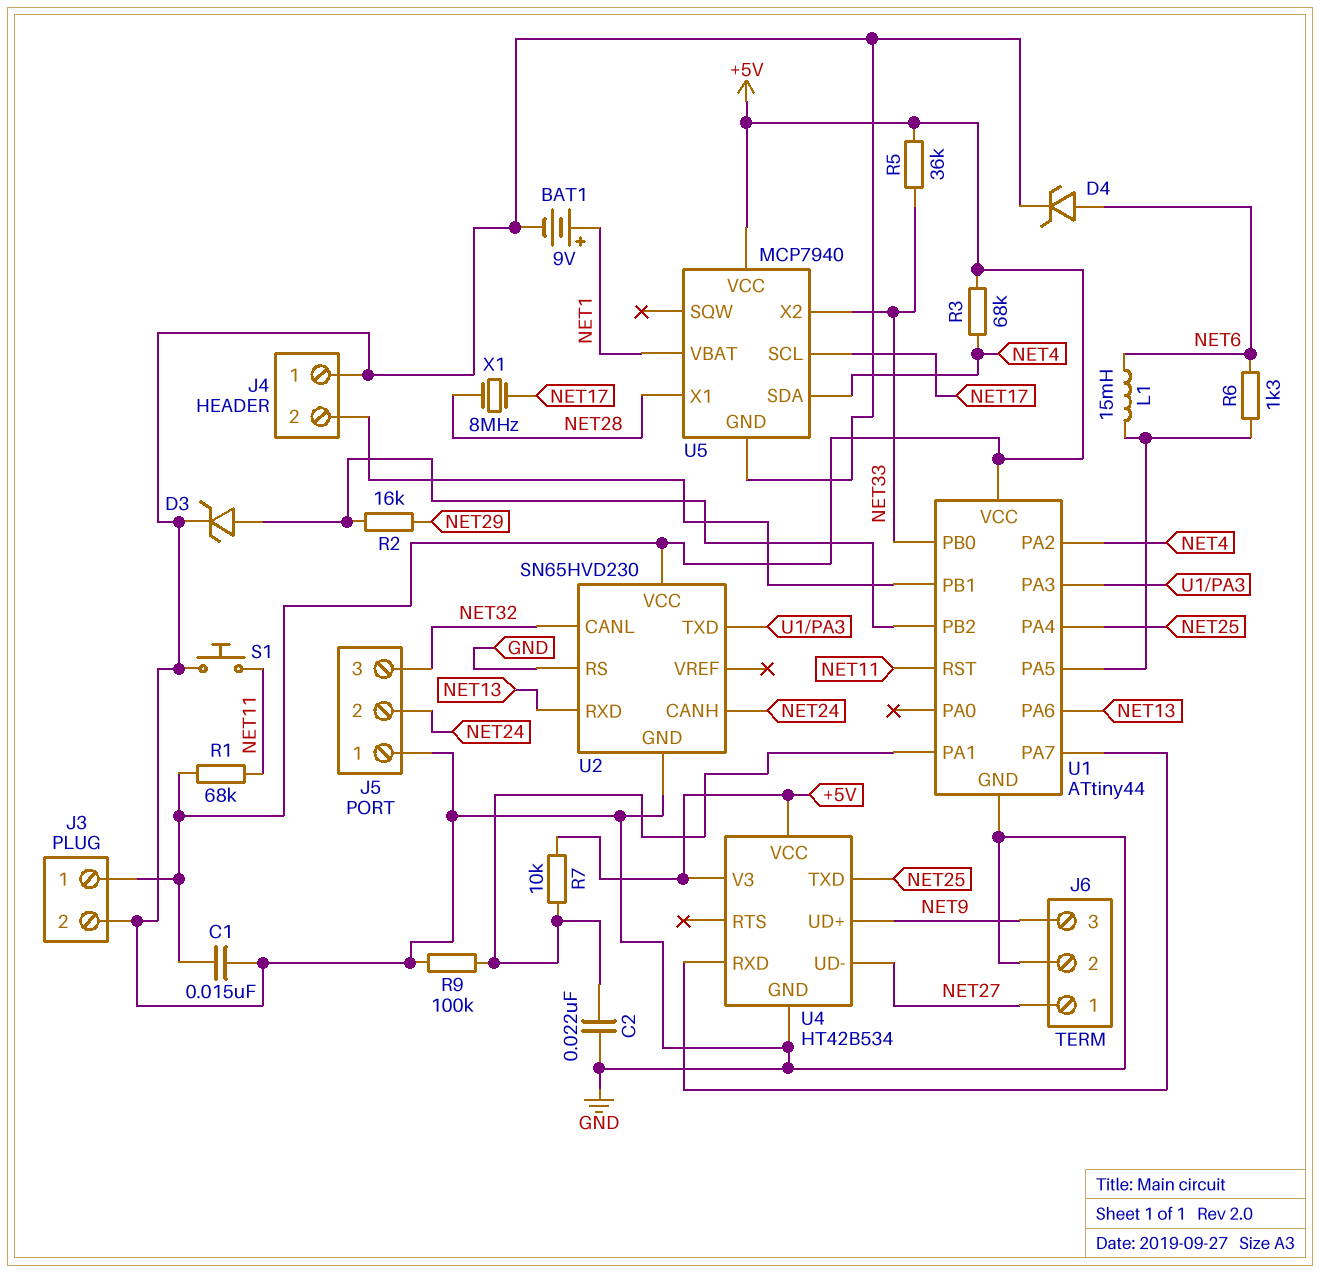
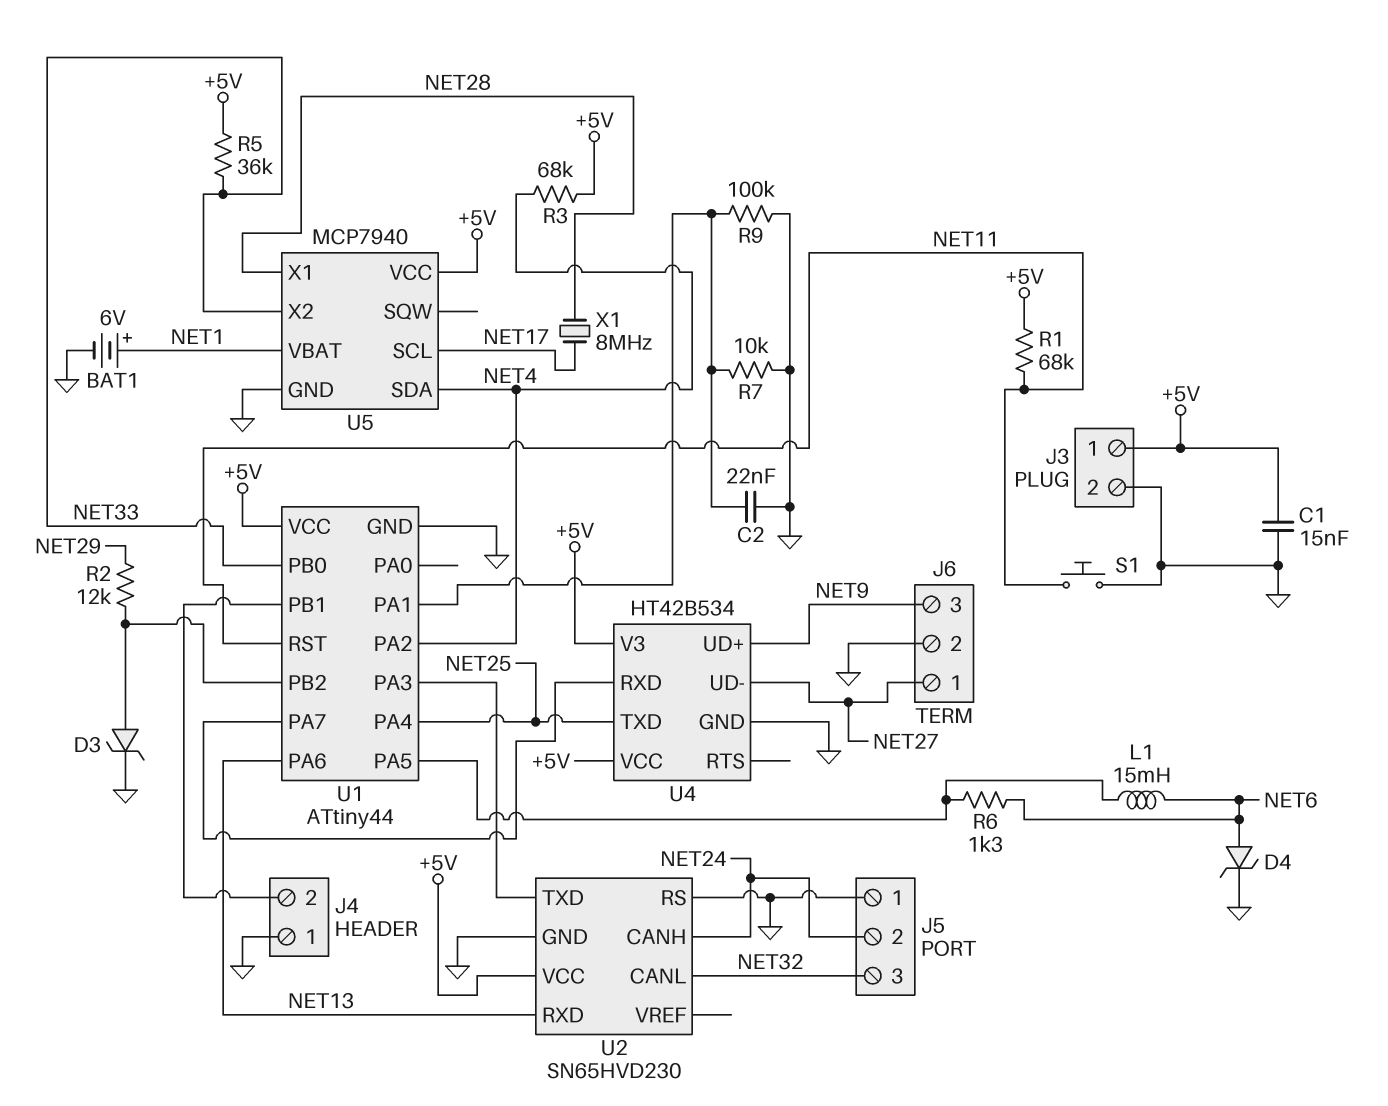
BAT1: 9V (plus NET1, minus GND) -> 6V (plus NET1, minus GND)
R2: 16k (NET29, U1/PB2) -> 12k (NET29, U1/PB2)
R7: 10k (+5V, U1/PA1) -> 10k (GND, U1/PA1)

